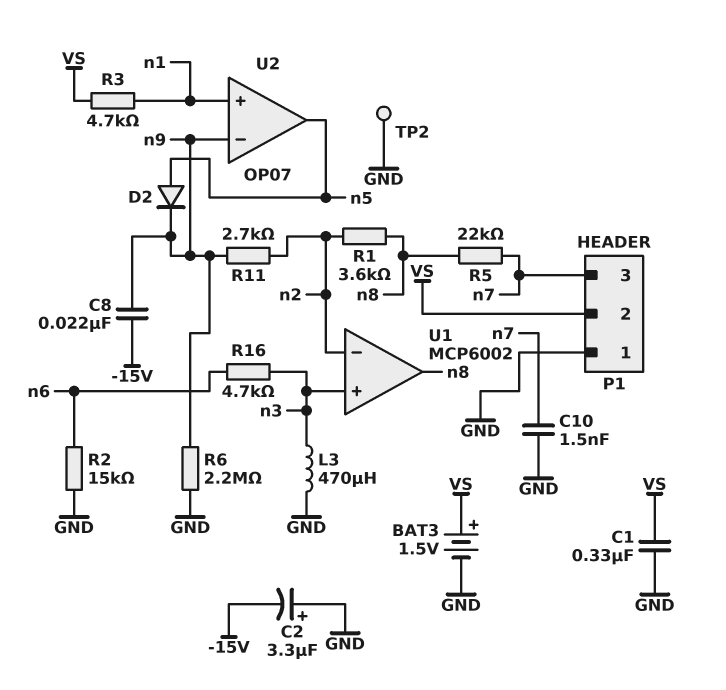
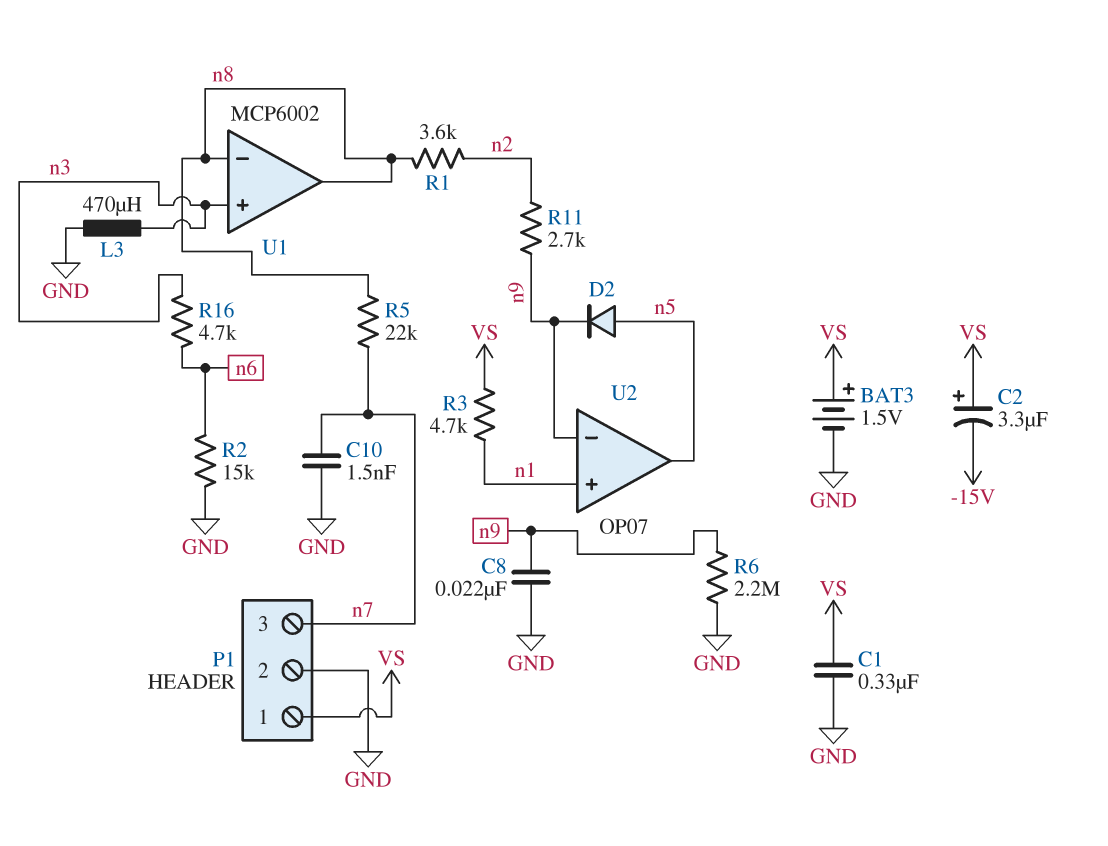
C2: 3.3uF (plus GND, minus -15V) -> 3.3uF (plus VS, minus -15V)
C8: 22nF (-15V, n9) -> 22nF (GND, n9)
P1 pin 1: GND -> VS
P1 pin 2: VS -> GND
TP2: test point (GND) -> none
U1 pin in-: n2 -> n8

